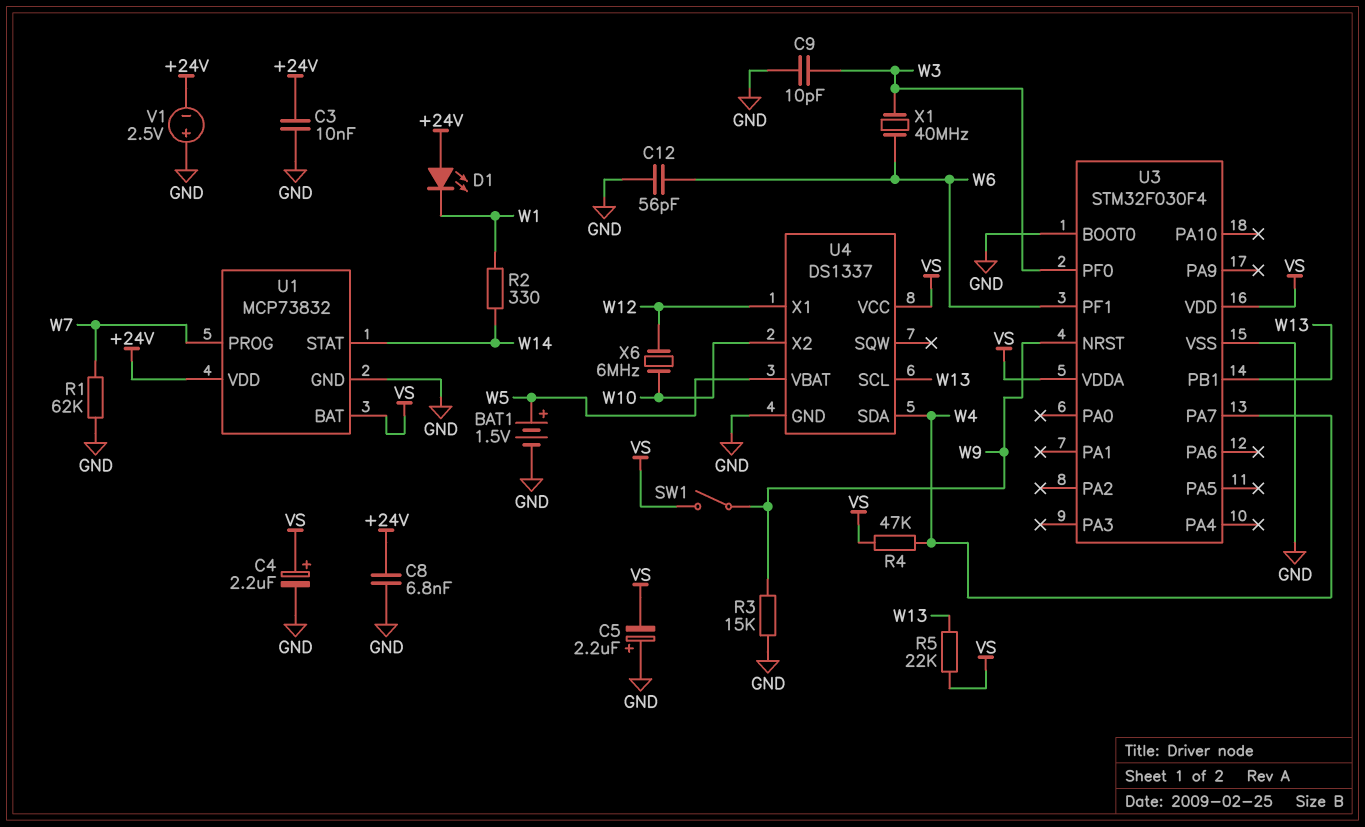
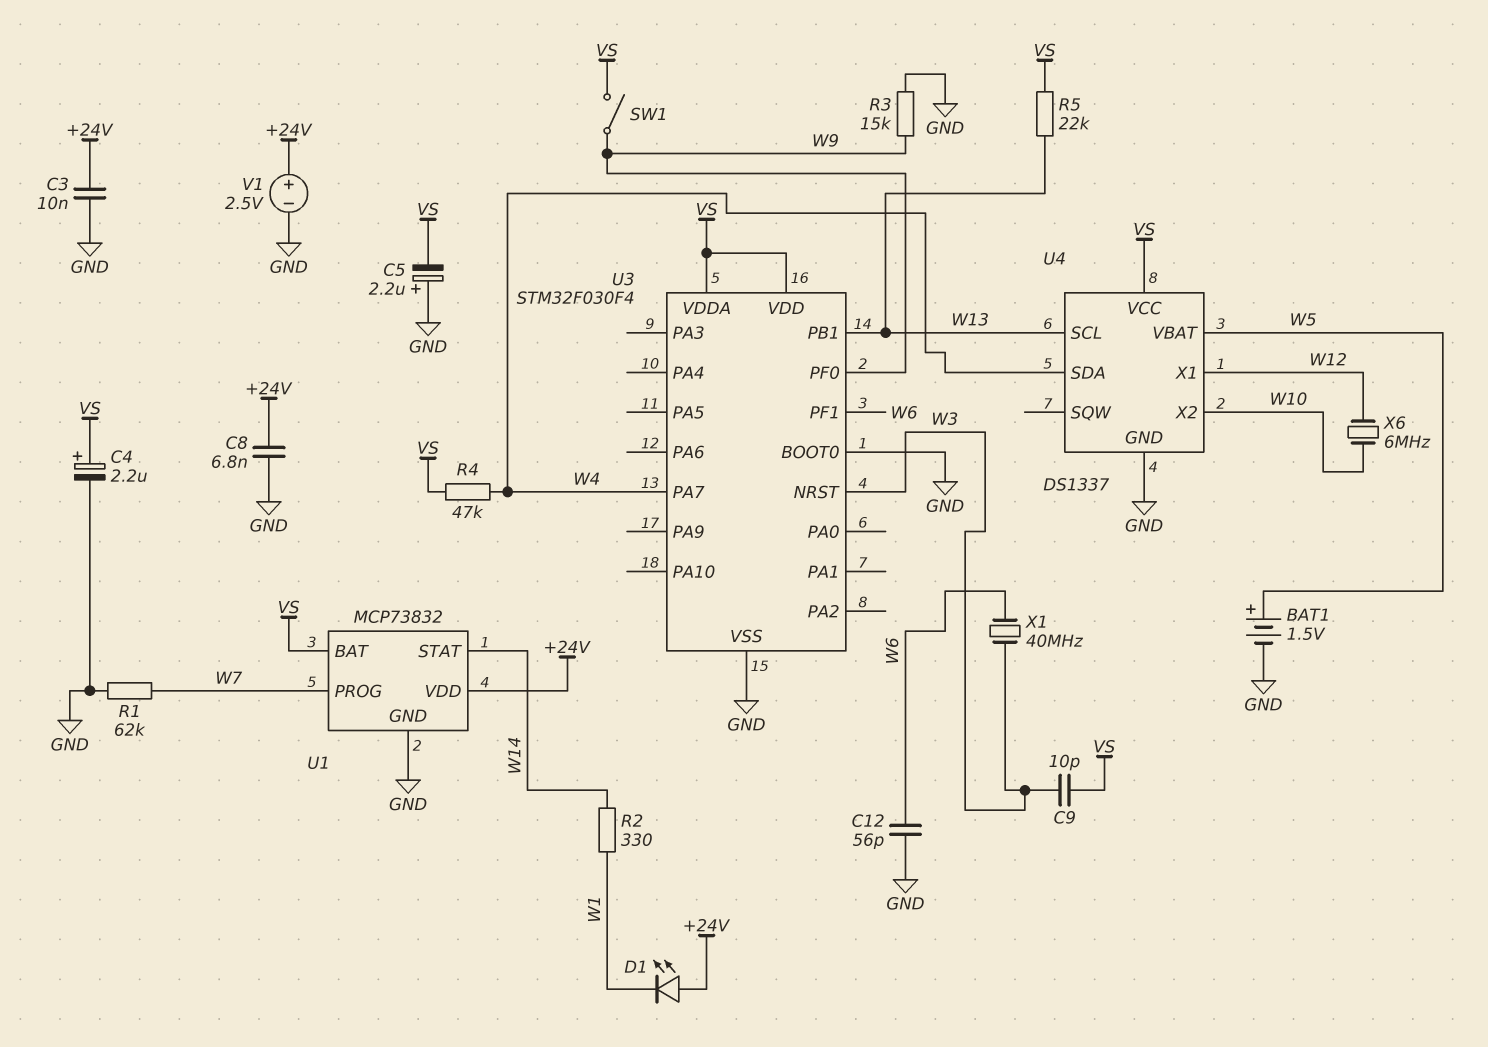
C9: 10pF (GND, W3) -> 10pF (VS, W3)
U3 pin NRST: W9 -> W3
U3 pin PF0: W3 -> W9
V1: 2.5V (plus GND, minus +24V) -> 2.5V (plus +24V, minus GND)

